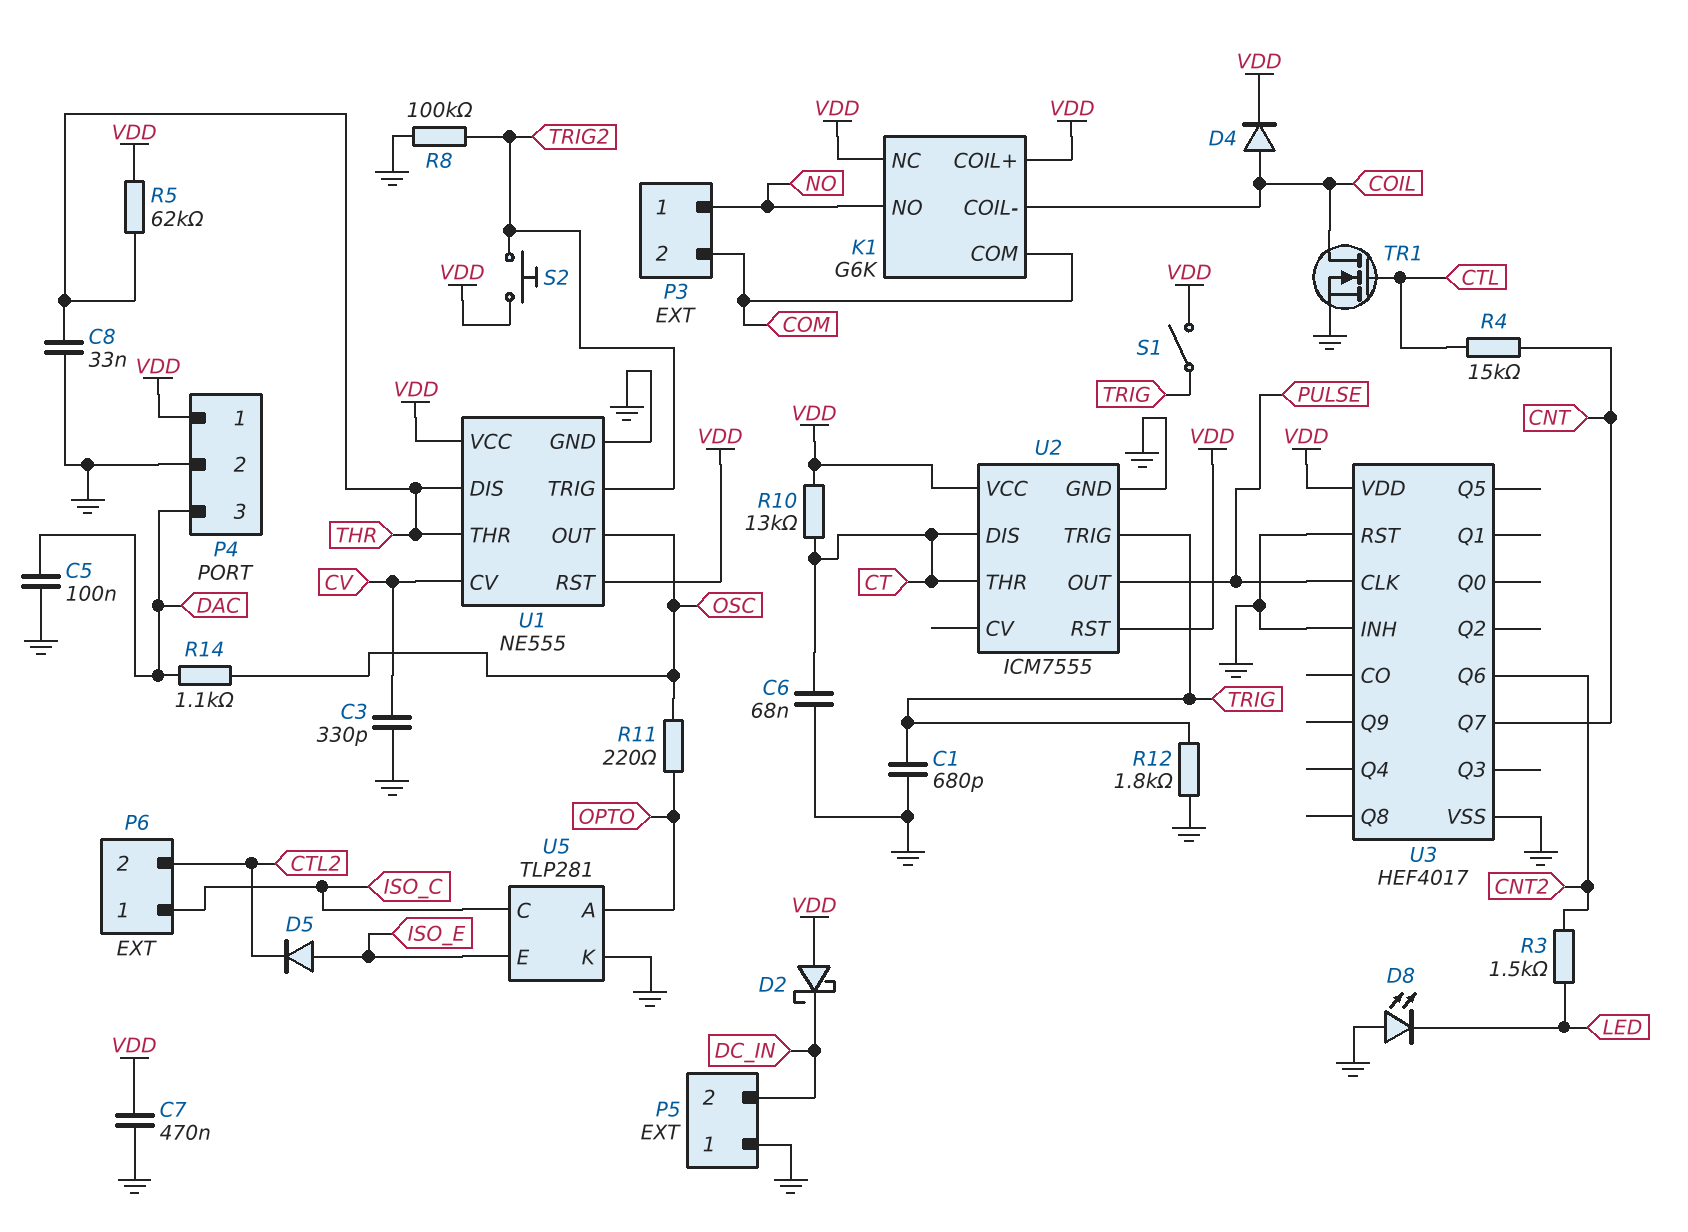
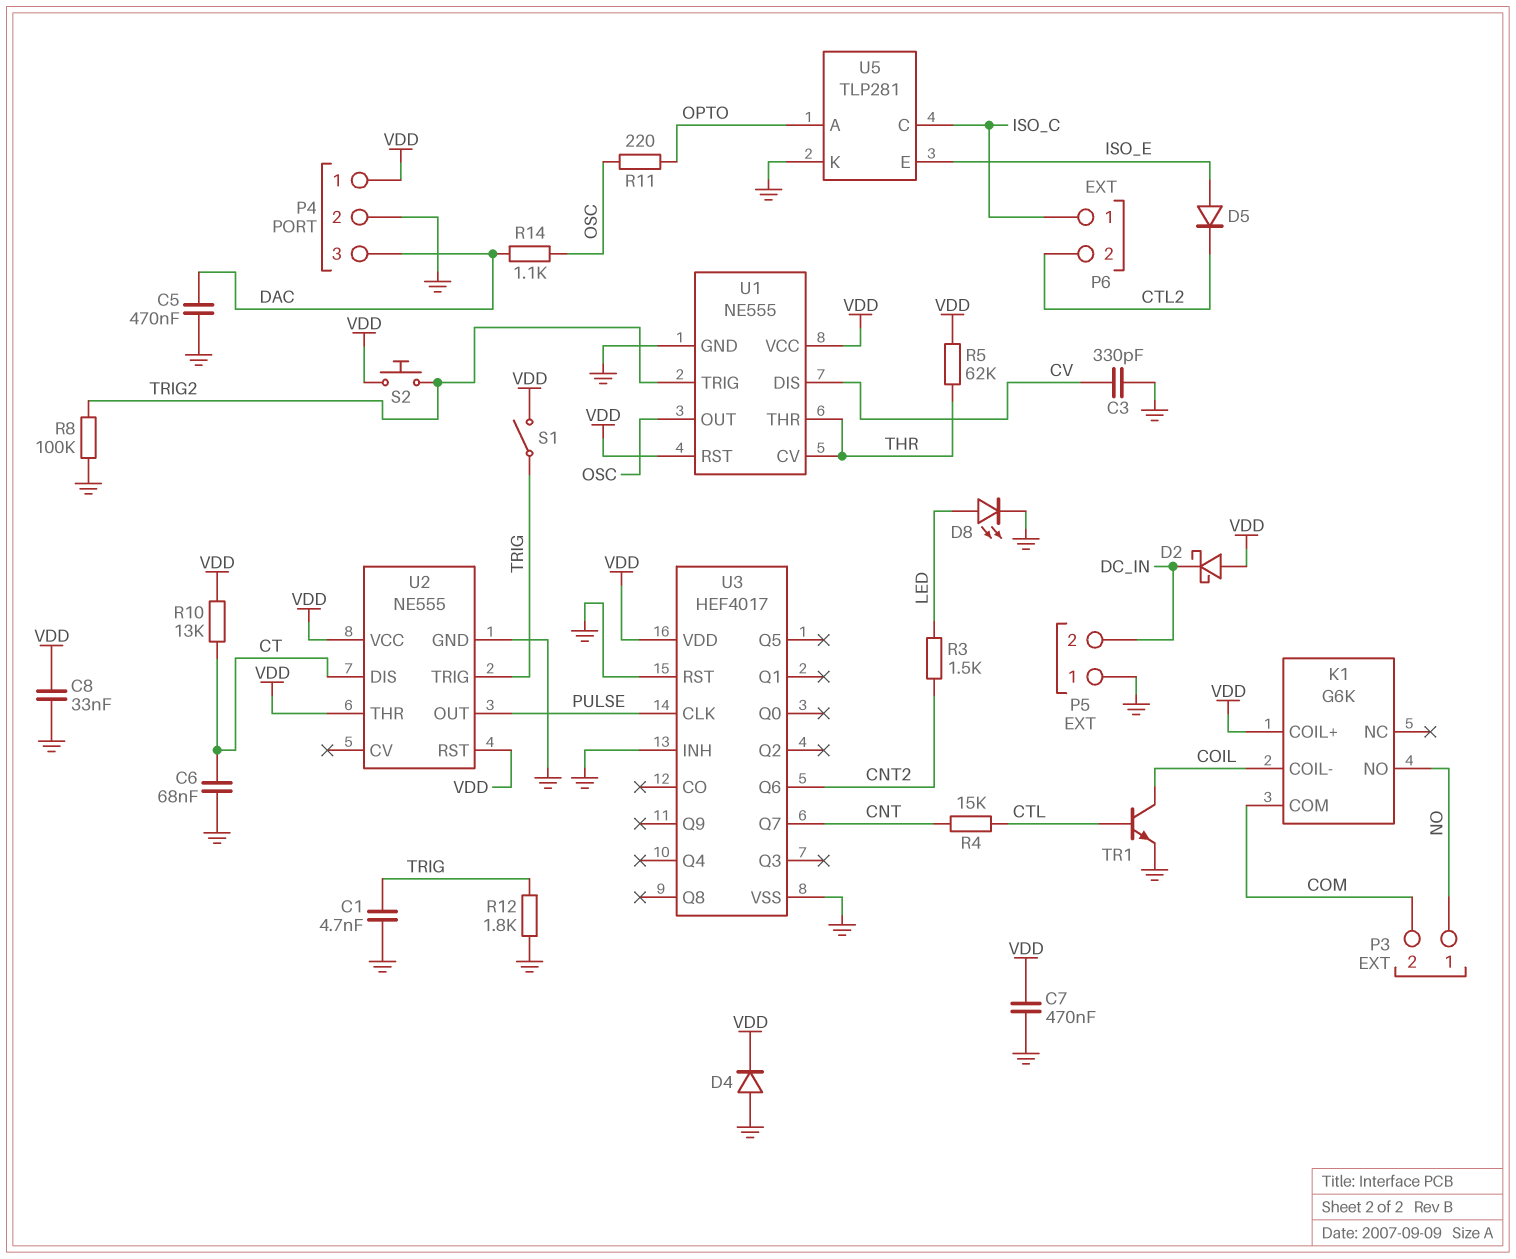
C1: 680pF (GND, TRIG) -> 4.7nF (GND, TRIG)
C5: 100nF (DAC, GND) -> 470nF (DAC, GND)
C8: 33nF (GND, THR) -> 33nF (GND, VDD)
D4: diode (A COIL, K VDD) -> diode (A GND, K VDD)
D8: LED (A GND, K LED) -> LED (A LED, K GND)
K1 pin NC: VDD -> none
TR1: NMOS (G CTL, D COIL, S GND) -> NPN (B CTL, C COIL, E GND)
U1 pin CV: CV -> THR
U1 pin DIS: THR -> CV
U2: ICM7555 -> NE555
U2 pin THR: CT -> VDD

